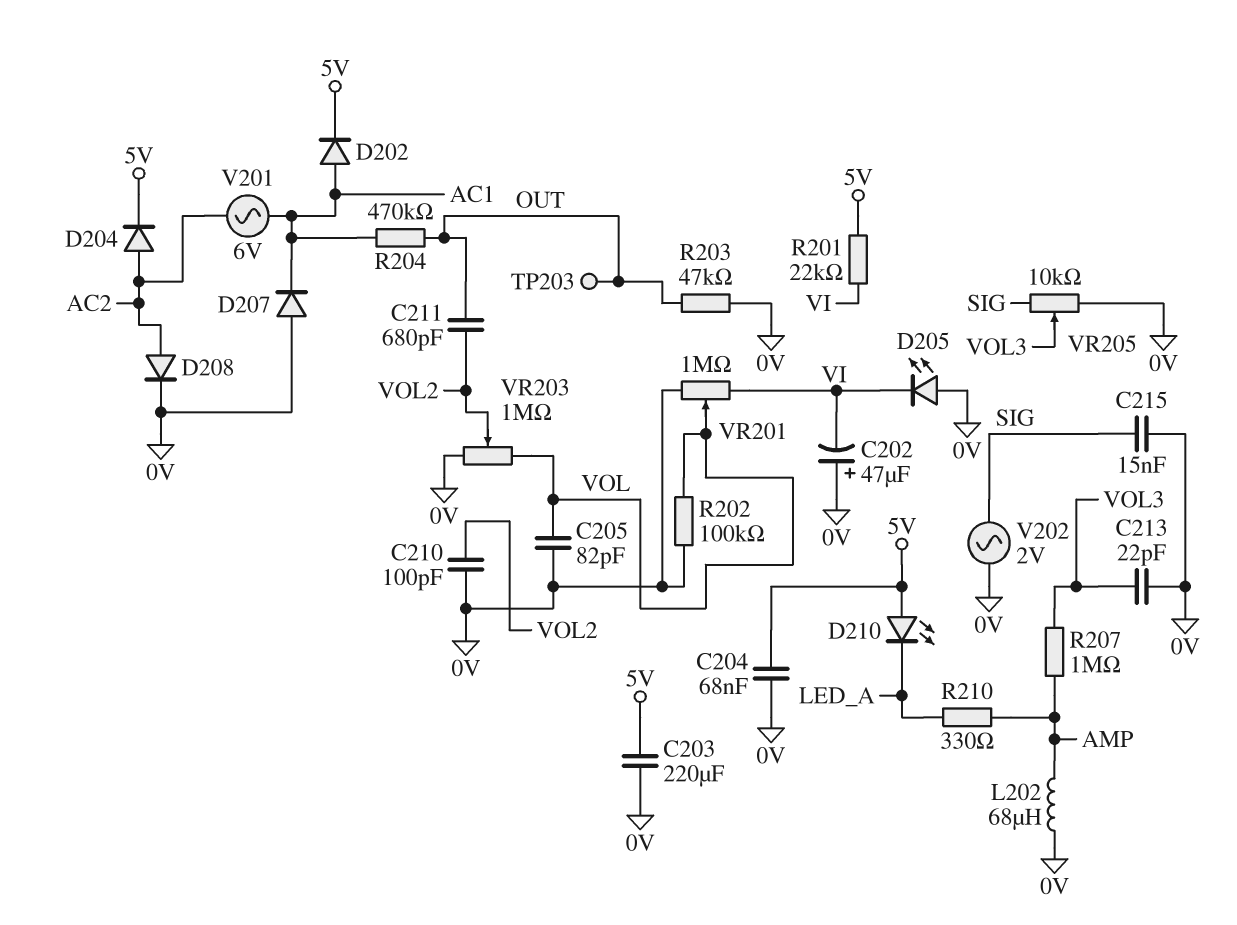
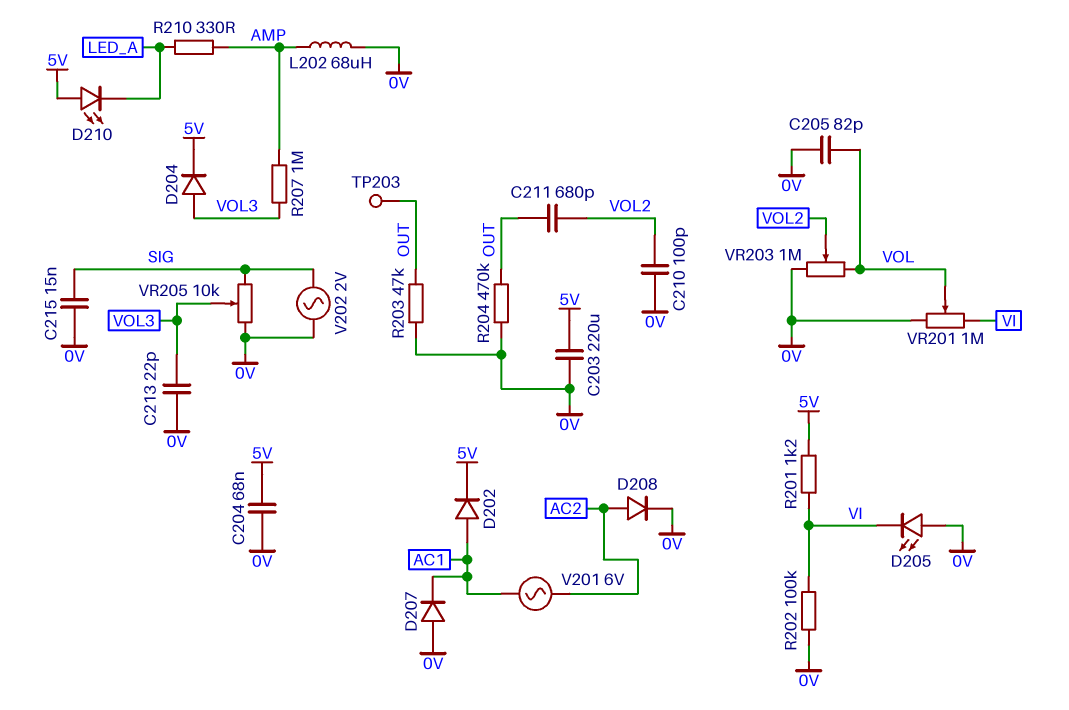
C202: 47uF (plus 0V, minus VI) -> none
D204: diode (A AC2, K 5V) -> diode (A VOL3, K 5V)
R201: 22k (5V, VI) -> 1.2k (5V, VI)
R202: 100k (0V, VOL) -> 100k (0V, VI)
R204: 470k (AC1, OUT) -> 470k (0V, OUT)

